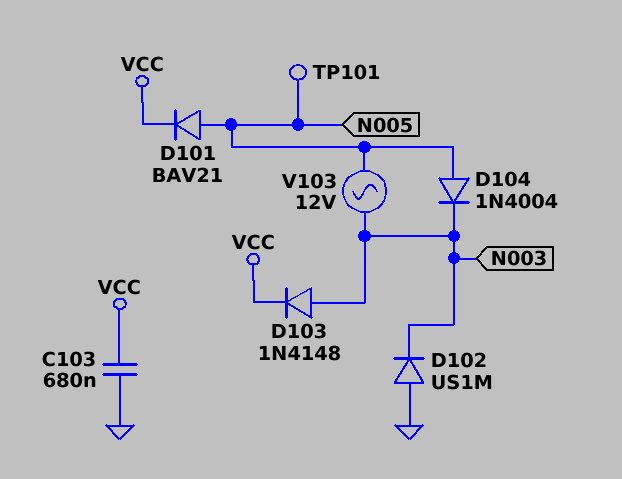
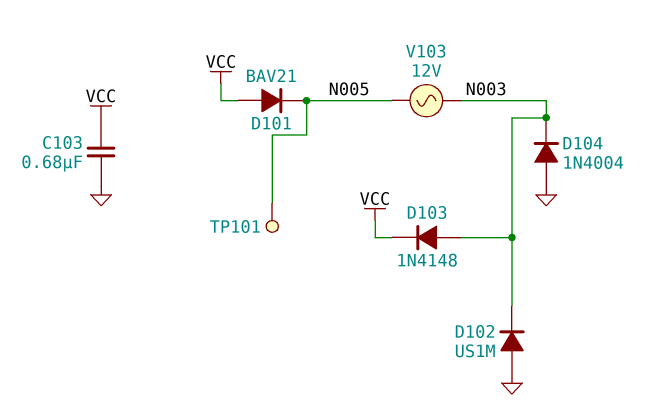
D101: diode BAV21 (A N005, K VCC) -> diode BAV21 (A VCC, K N005)
D104: diode 1N4004 (A N005, K N003) -> diode 1N4004 (A GND, K N003)

